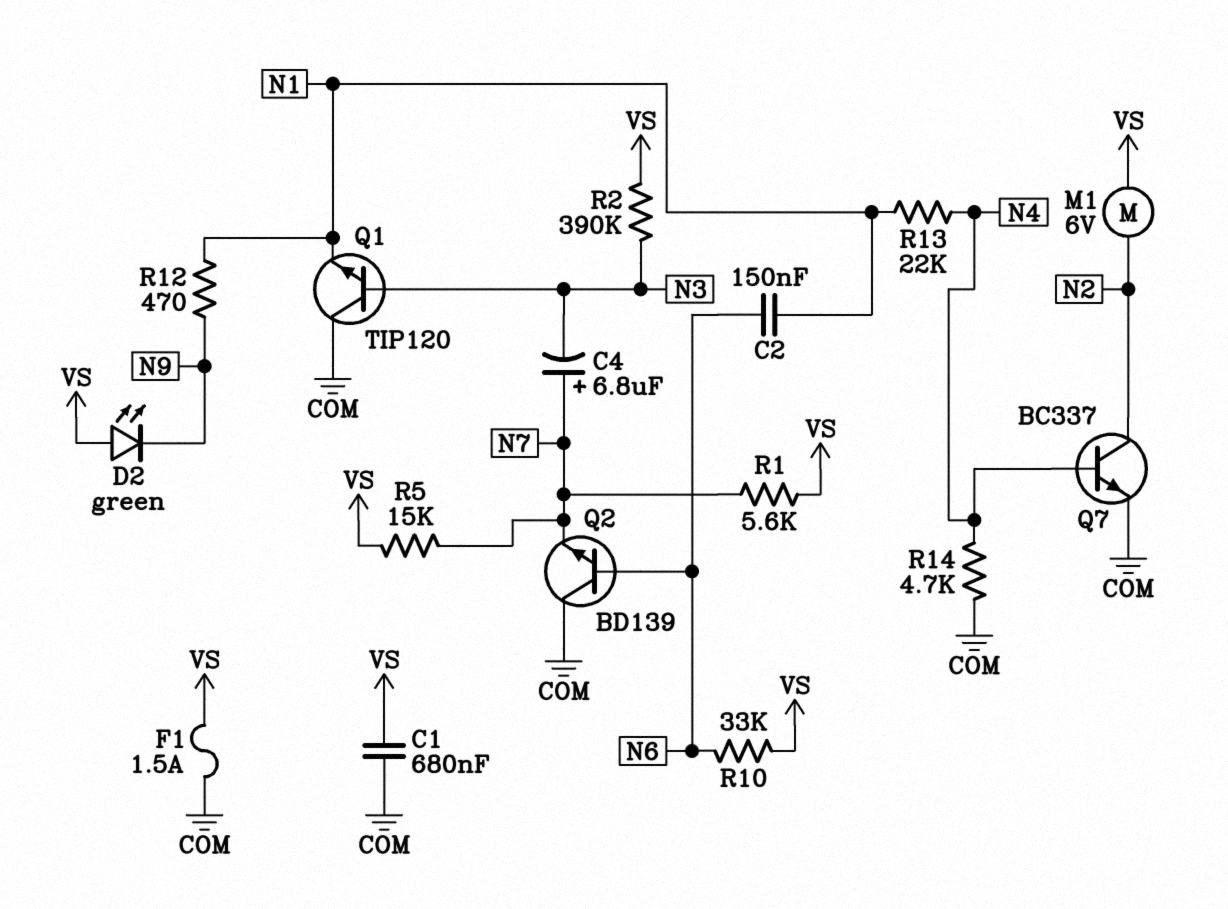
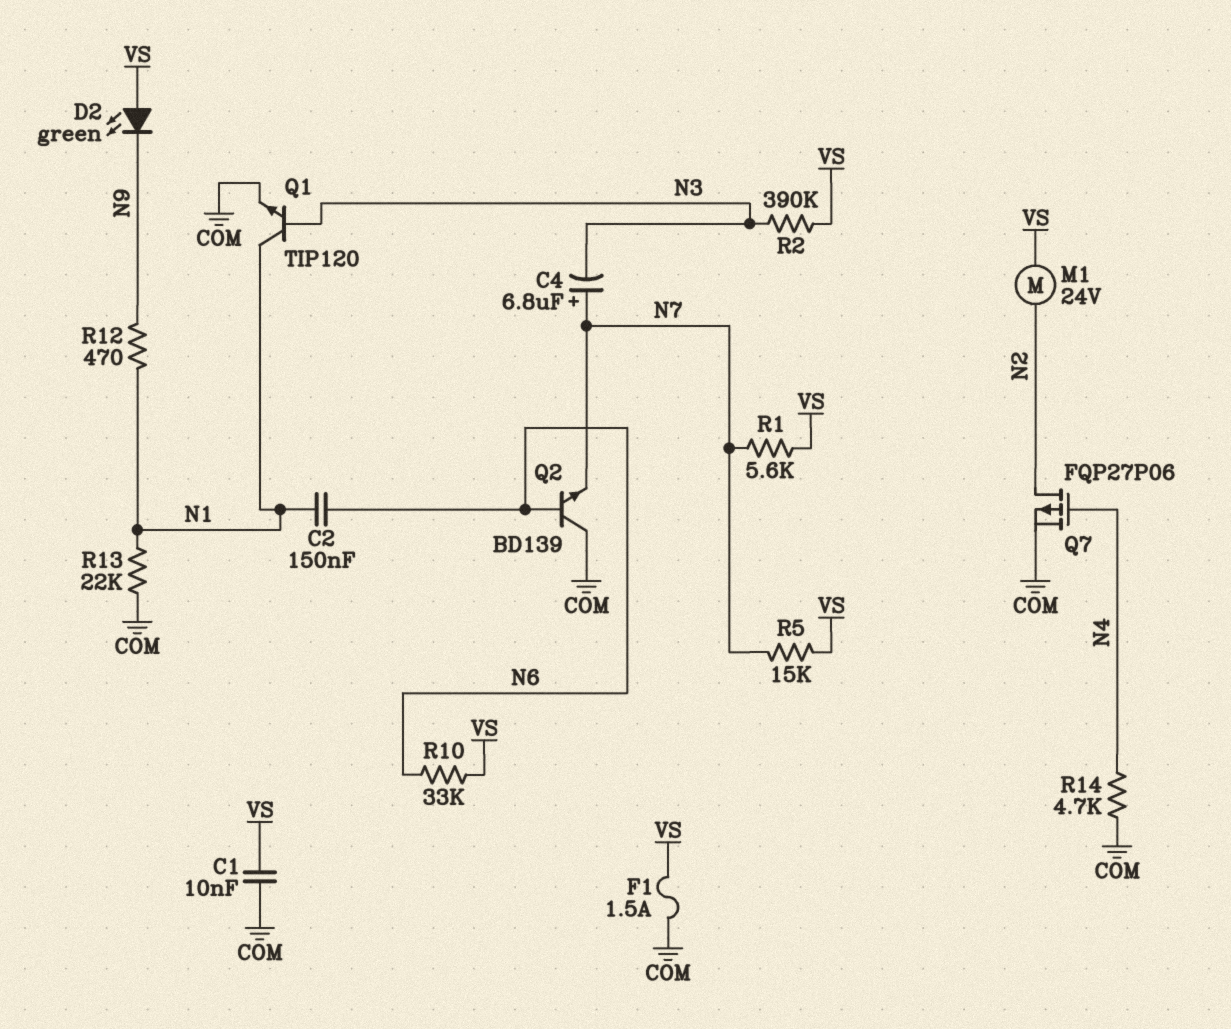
C1: 680nF (COM, VS) -> 10nF (COM, VS)
M1: motor 6V (N2, VS) -> motor 24V (N2, VS)
Q1: NPN TIP120 (B N3, C COM, E N1) -> NPN TIP120 (B N3, C N1, E COM)
Q7: NPN BC337 (B N4, C N2, E COM) -> PMOS FQP27P06 (G N4, D N2, S COM)
R13: 22k (N1, N4) -> 22k (COM, N1)

